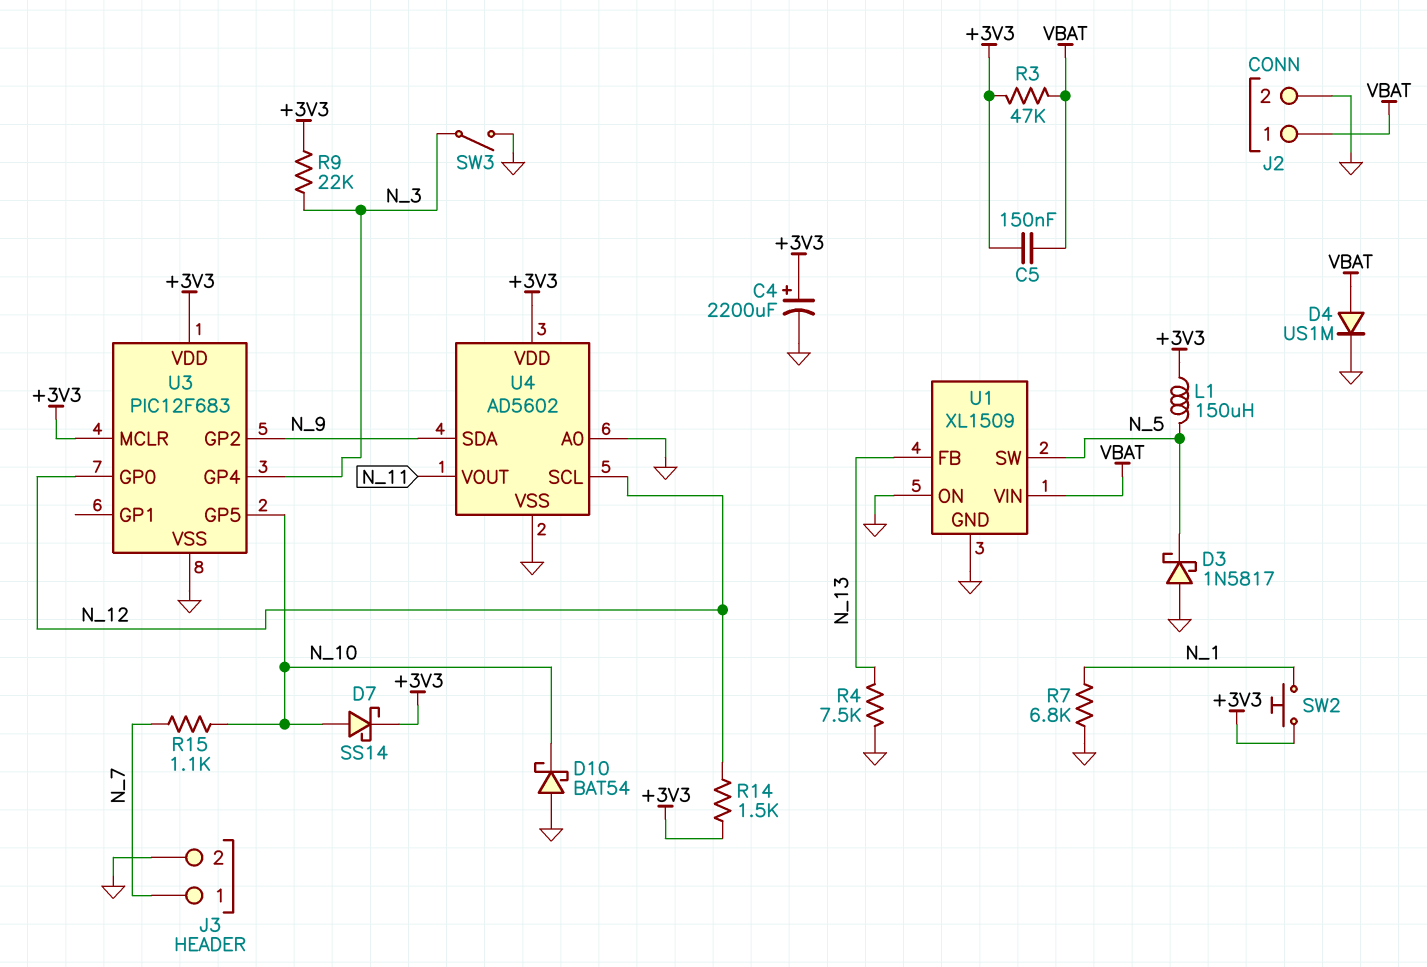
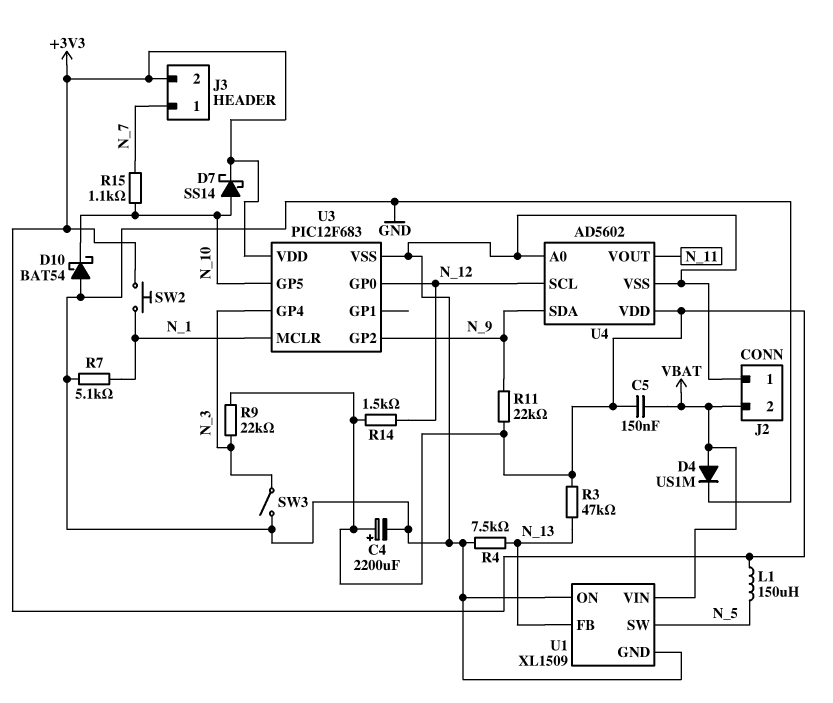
D3: schottky 1N5817 (A GND, K N_5) -> none
J2 pin 1: VBAT -> GND
J2 pin 2: GND -> VBAT
J3 pin 2: GND -> +3V3
R3: 47k (+3V3, VBAT) -> 47k (+3V3, N_13)
R7: 6.8k (GND, N_1) -> 5.1k (GND, N_1)
R11: none -> 22k (+3V3, N_9)
U3 pin MCLR: +3V3 -> N_1

